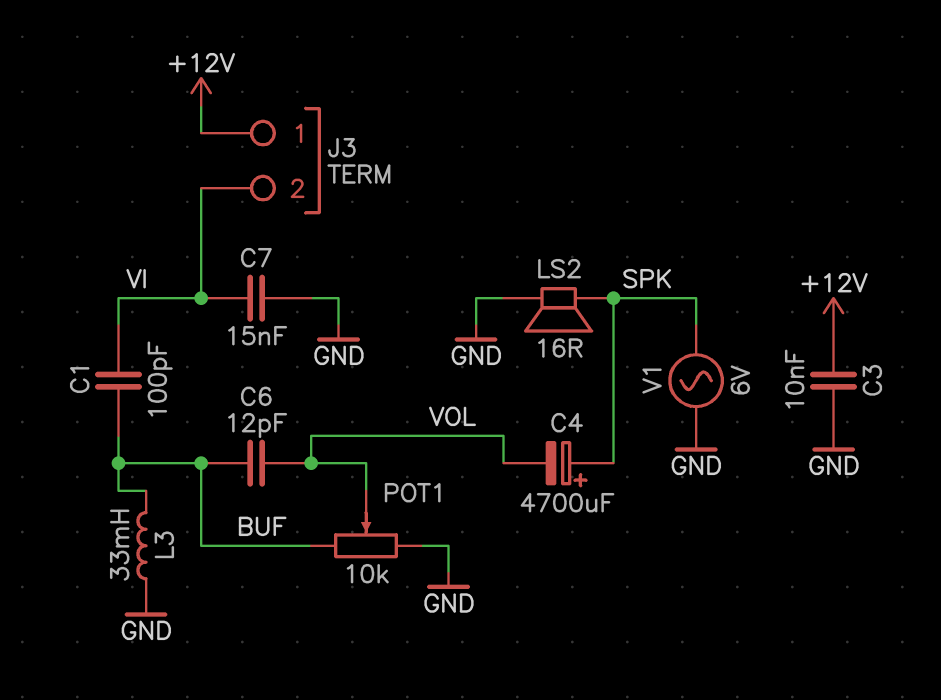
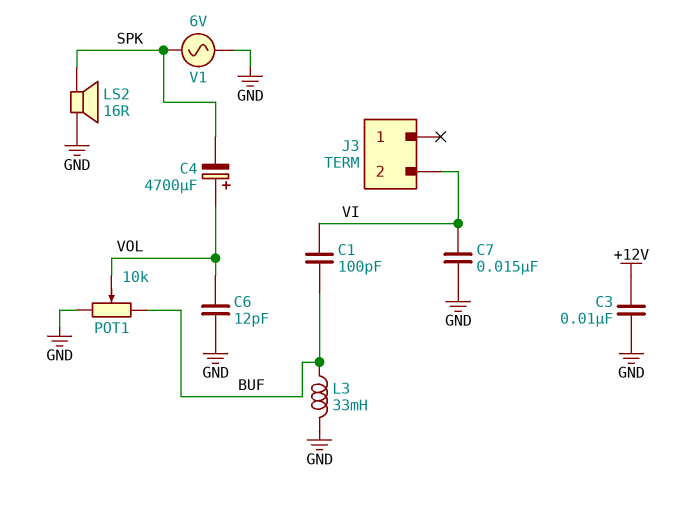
C4: 4700uF (plus SPK, minus VOL) -> 4700uF (plus VOL, minus SPK)
C6: 12pF (BUF, VOL) -> 12pF (GND, VOL)
J3 pin 1: +12V -> none

